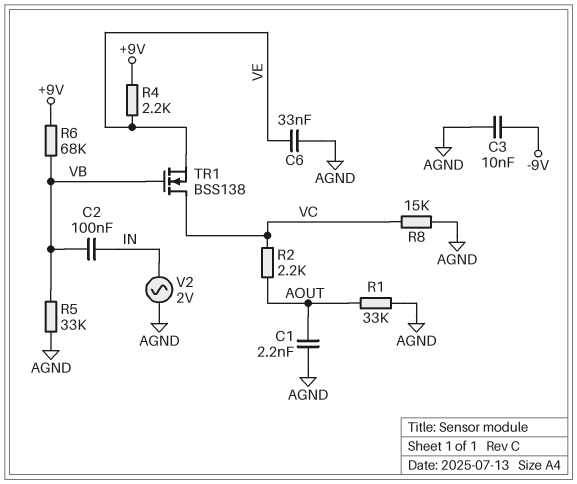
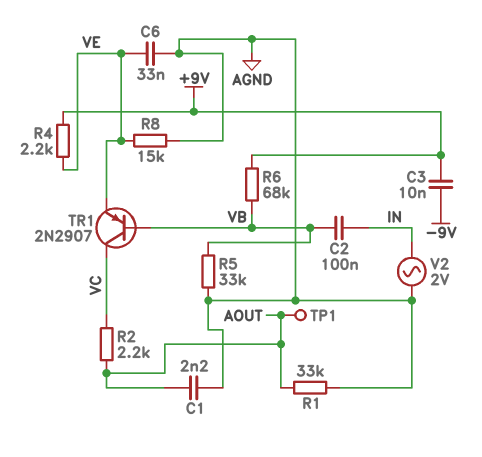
C3: 10nF (-9V, AGND) -> 10nF (+9V, -9V)
R8: 15k (AGND, VC) -> 15k (AGND, VE)
TP1: none -> test point (AOUT)
TR1: NMOS BSS138 (G VB, D VC, S VE) -> PNP 2N2907 (B VB, C VC, E VE)

